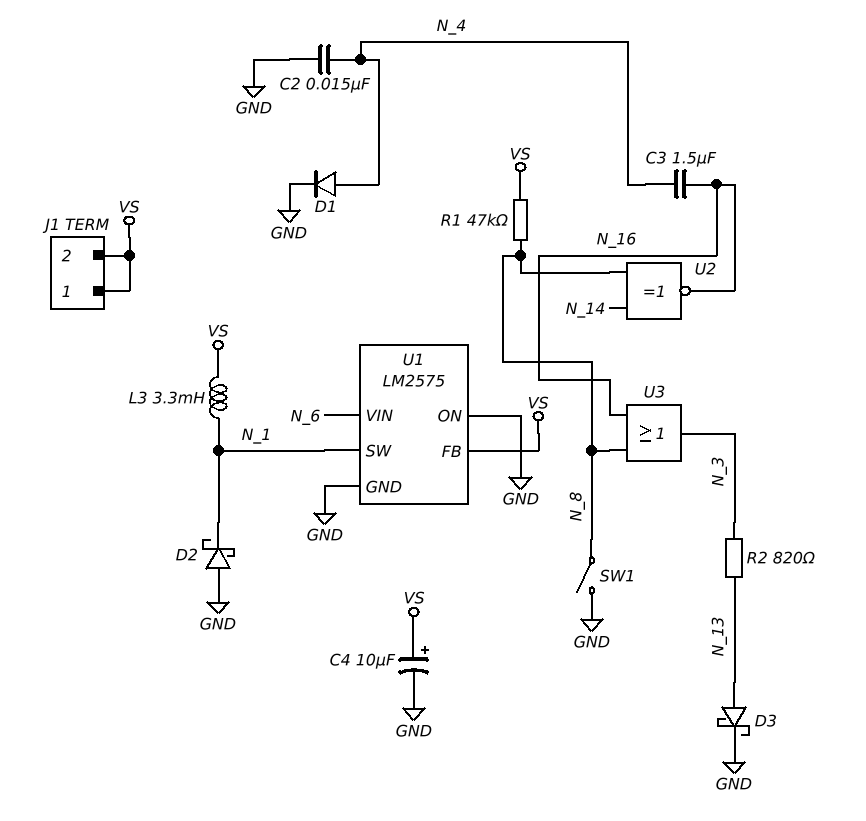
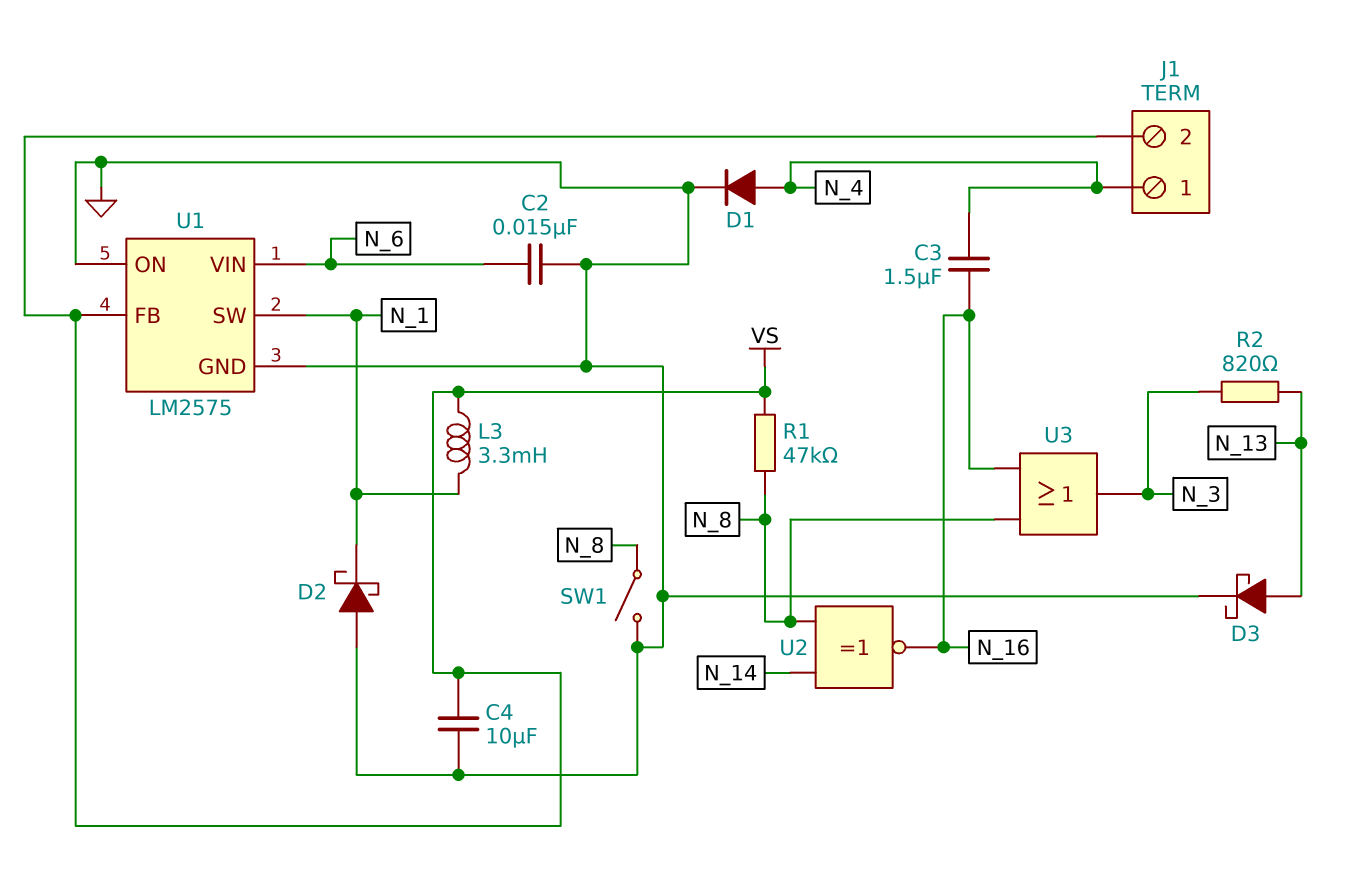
C2: 15nF (GND, N_4) -> 15nF (GND, N_6)
C4: 10uF (plus VS, minus GND) -> 10uF (GND, VS)
J1 pin 1: VS -> N_4

